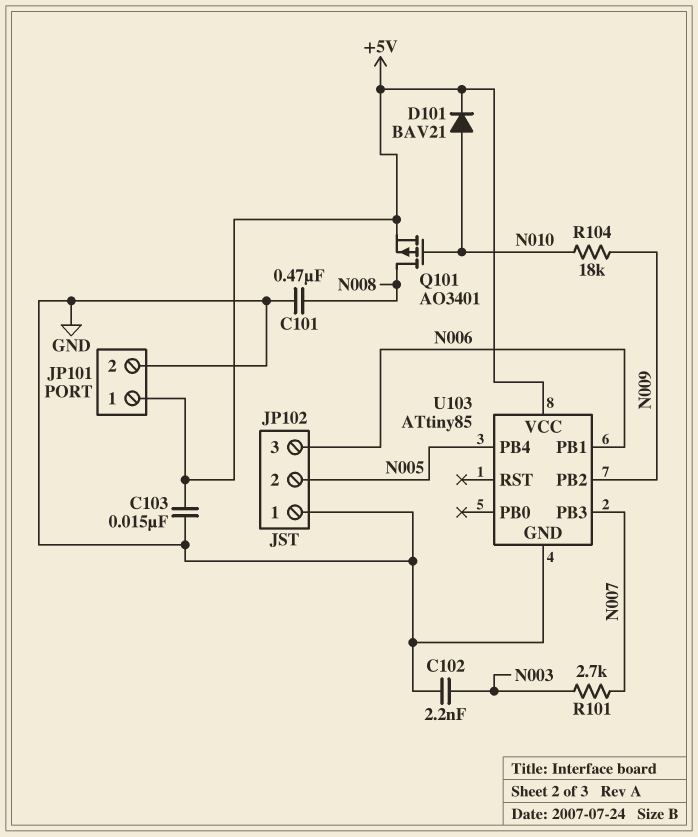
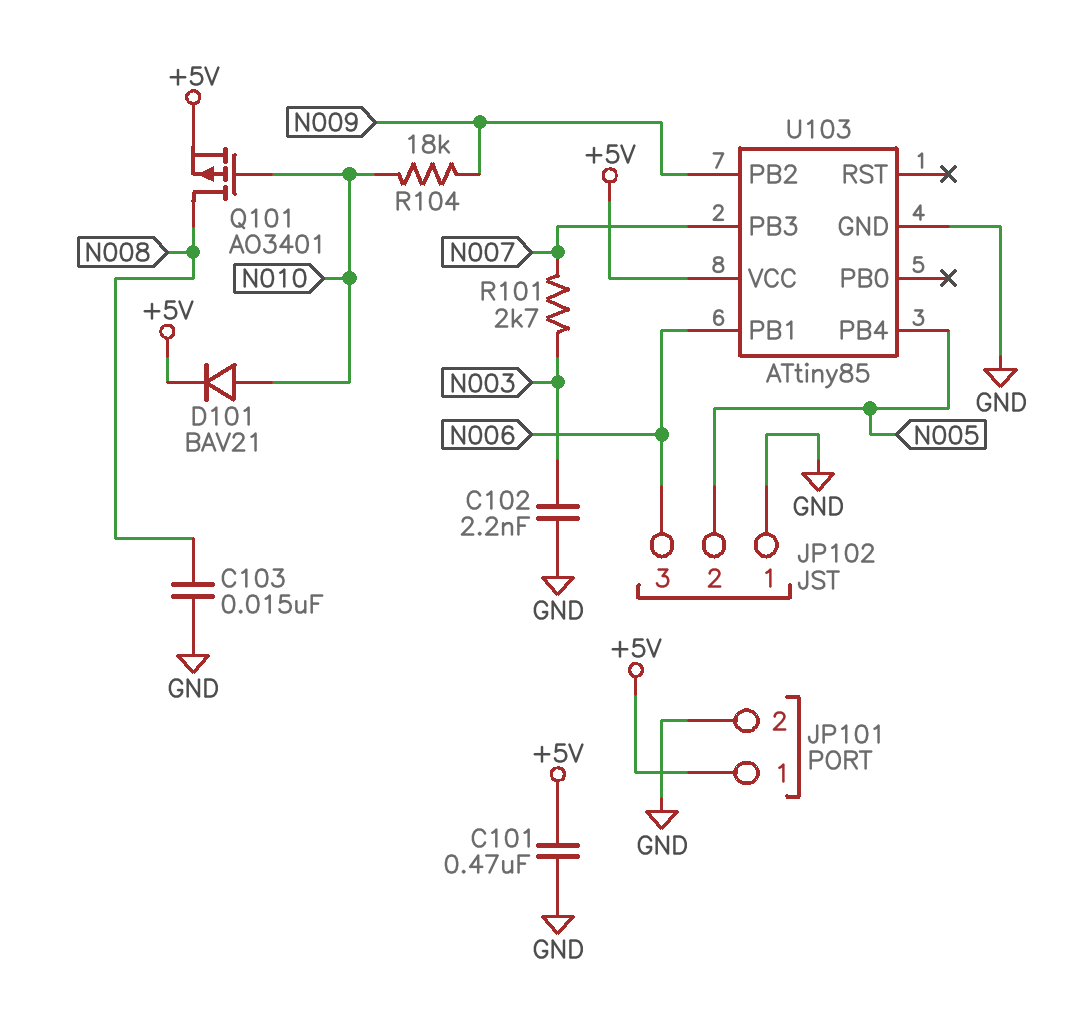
C101: 470nF (GND, N008) -> 470nF (+5V, GND)
C103: 15nF (+5V, GND) -> 15nF (GND, N008)

